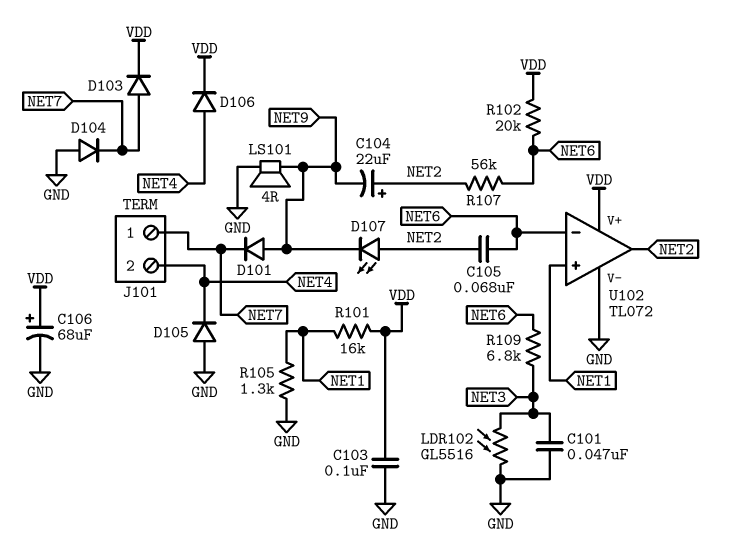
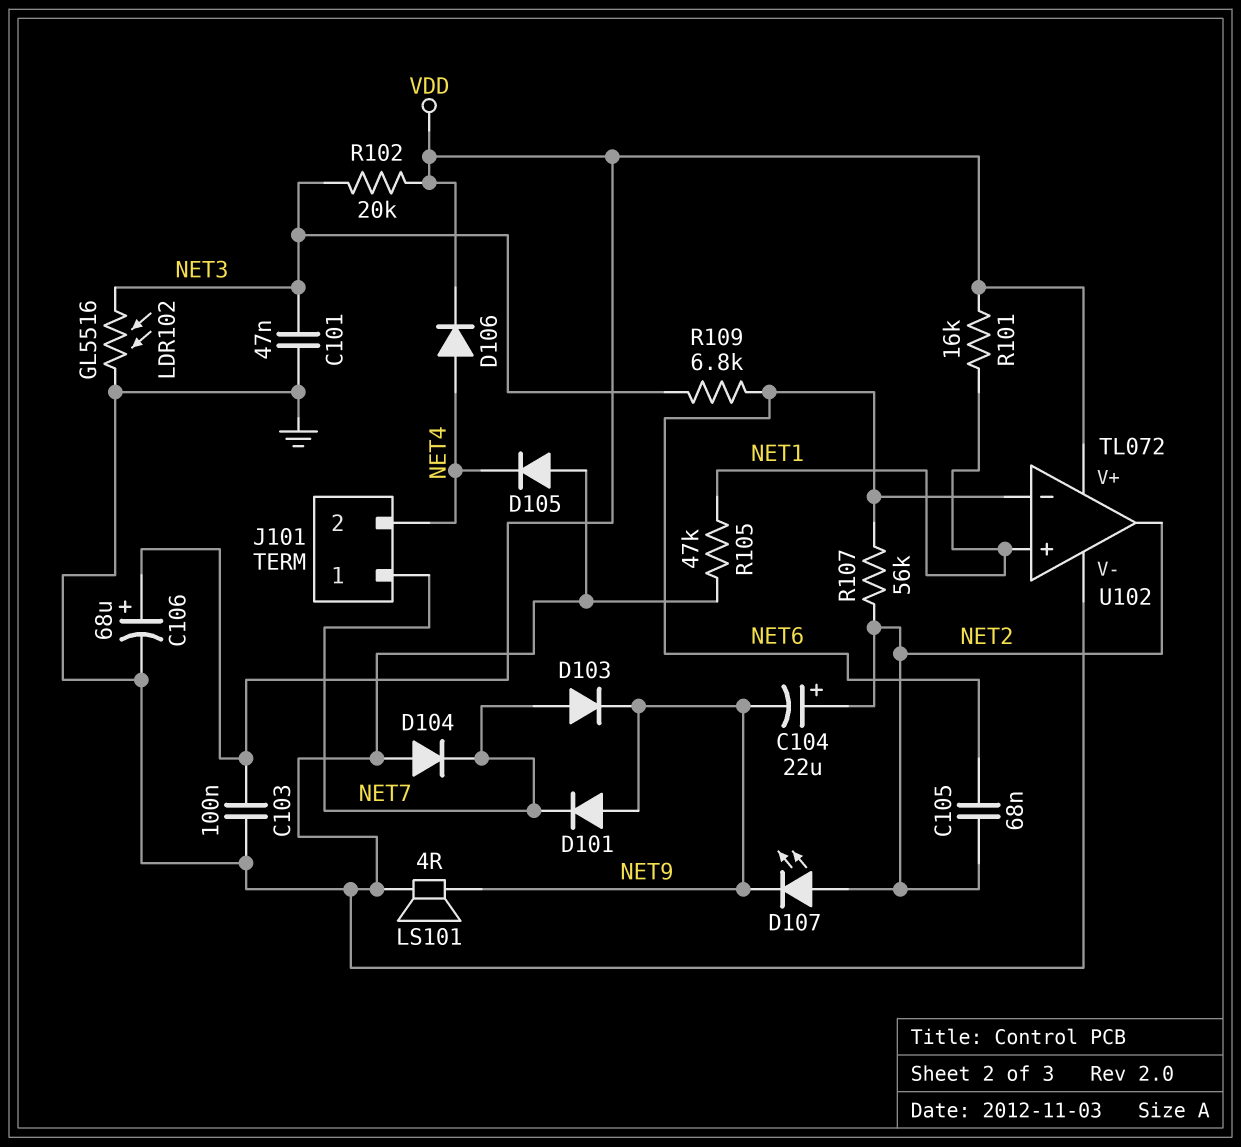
D103: diode (A NET7, K VDD) -> diode (A NET7, K NET9)
R102: 20k (NET6, VDD) -> 20k (NET3, VDD)
R105: 1.3k (GND, NET1) -> 47k (GND, NET1)

